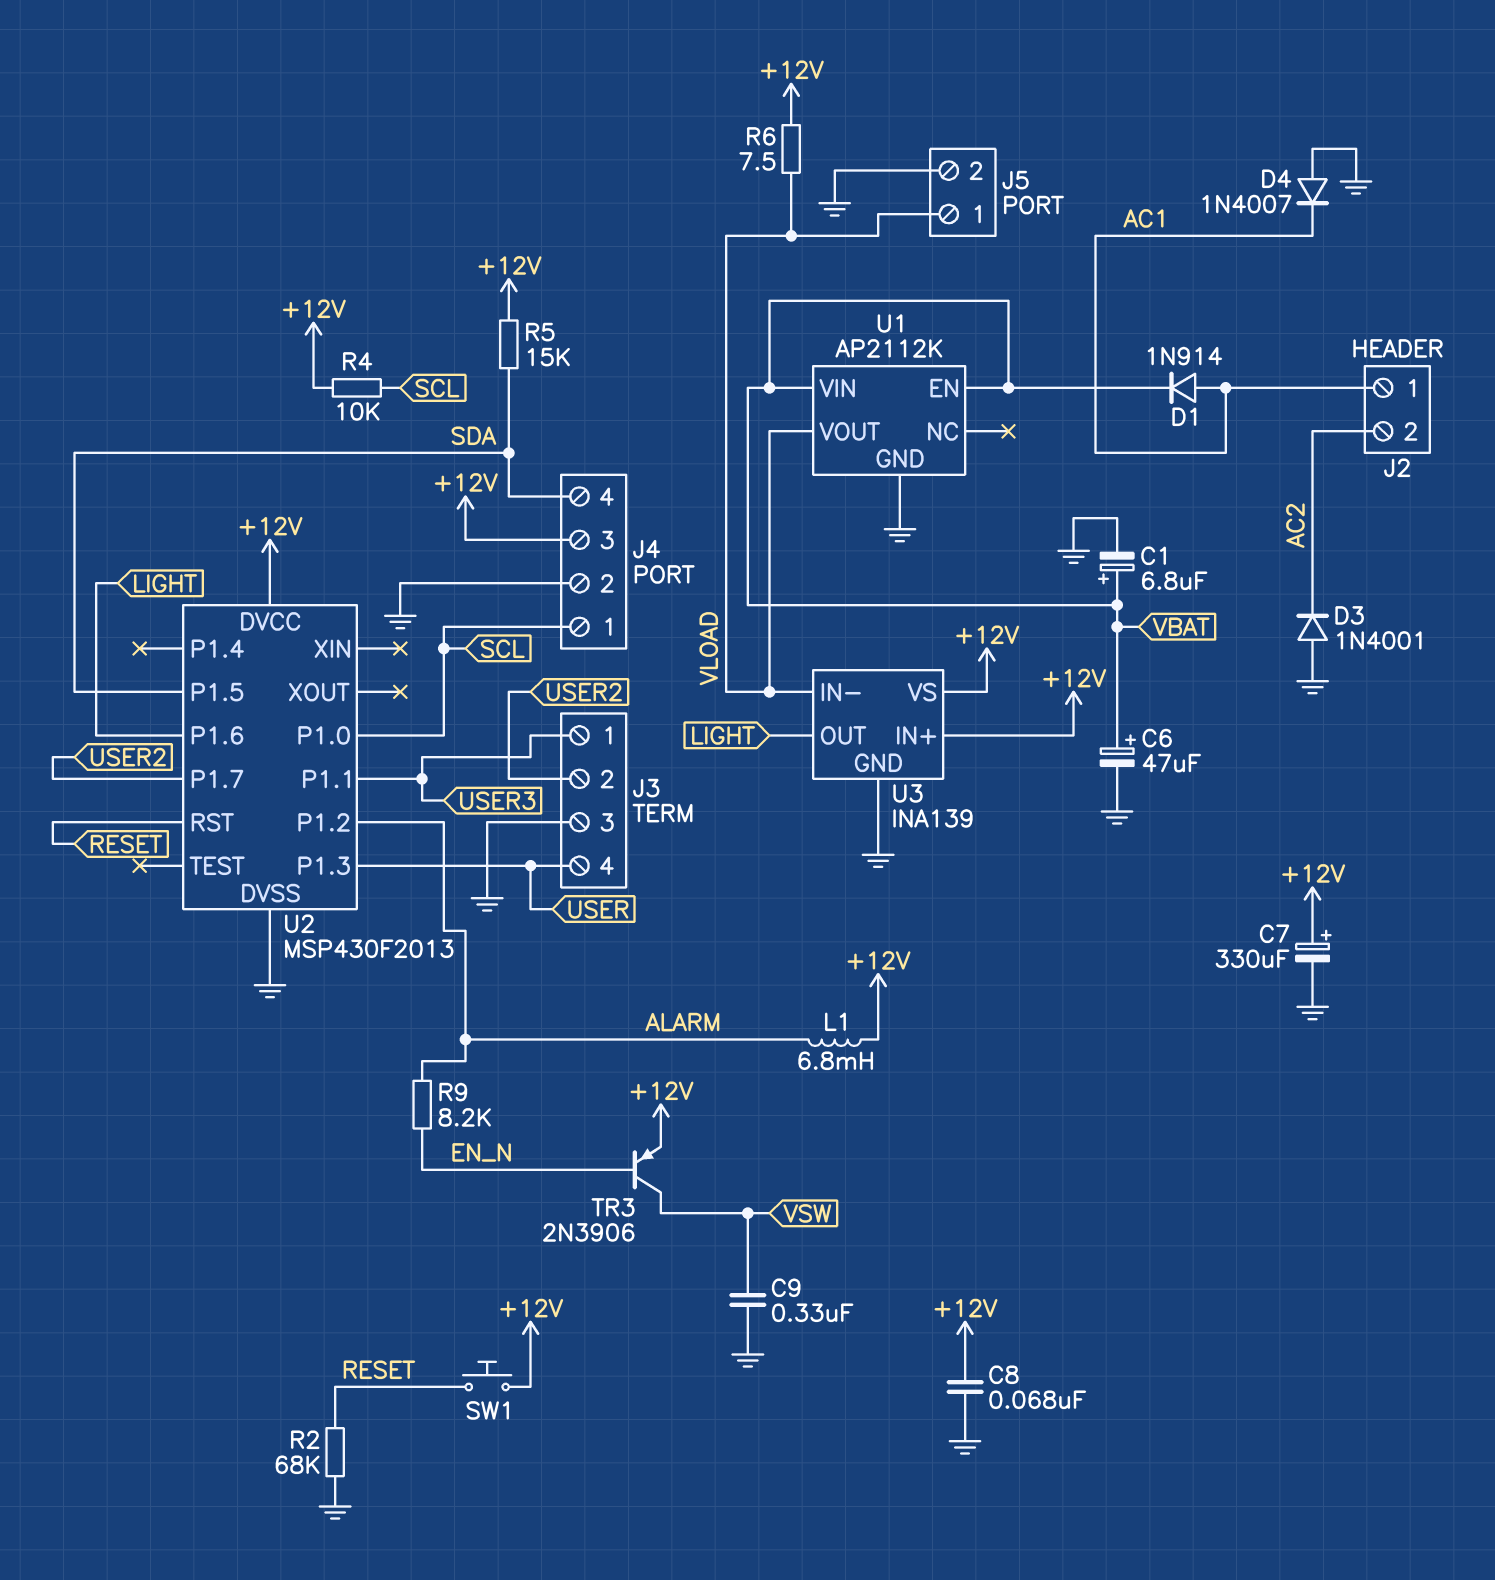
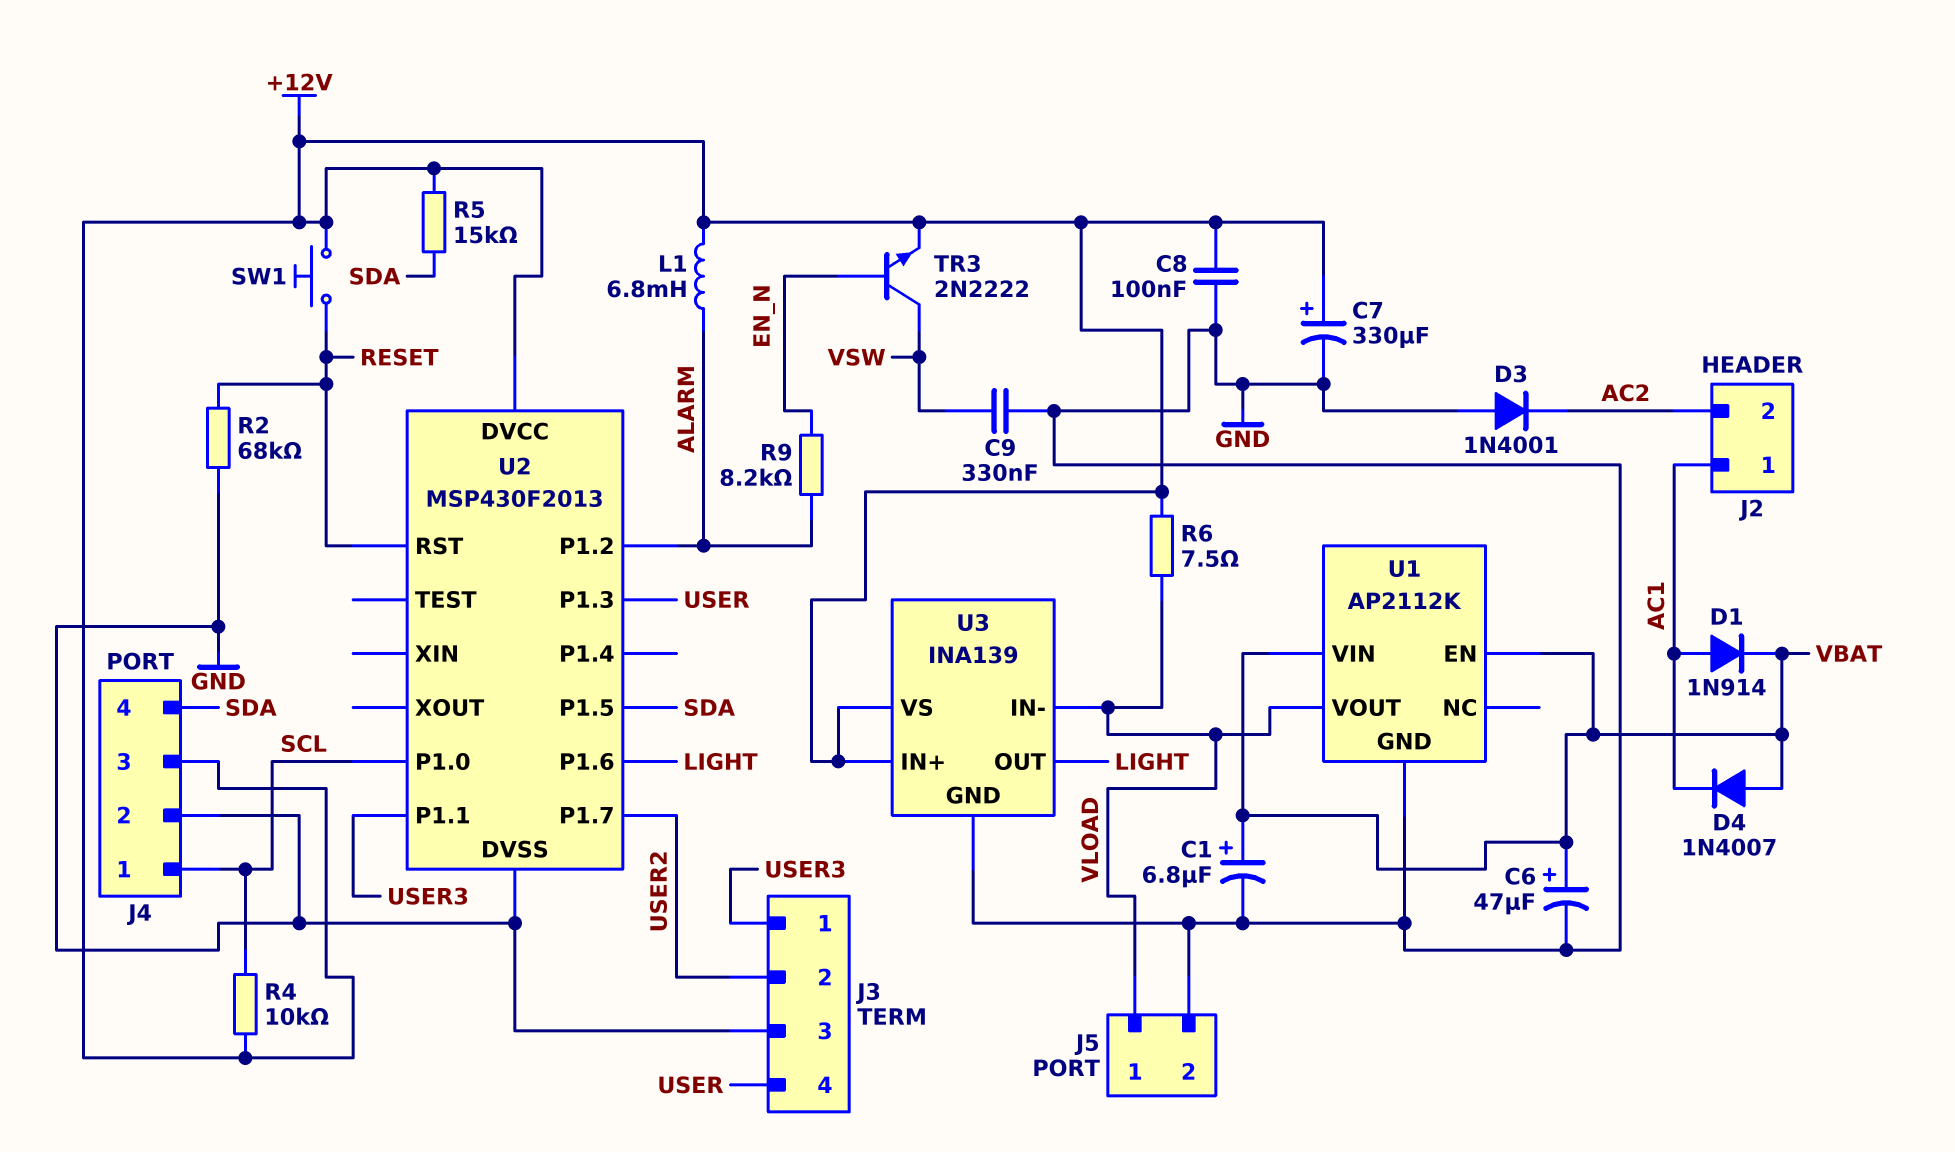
C8: 68nF (+12V, GND) -> 100nF (+12V, GND)
D4: diode 1N4007 (A GND, K AC1) -> diode 1N4007 (A VBAT, K AC1)
TR3: PNP 2N3906 (B EN_N, C VSW, E +12V) -> NPN 2N2222 (B EN_N, C VSW, E +12V)

